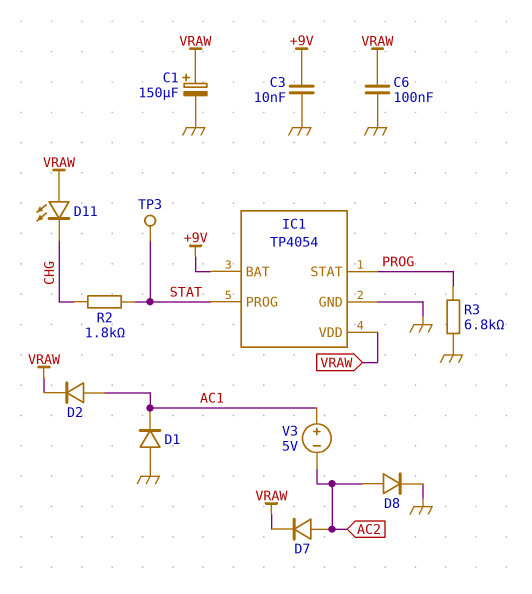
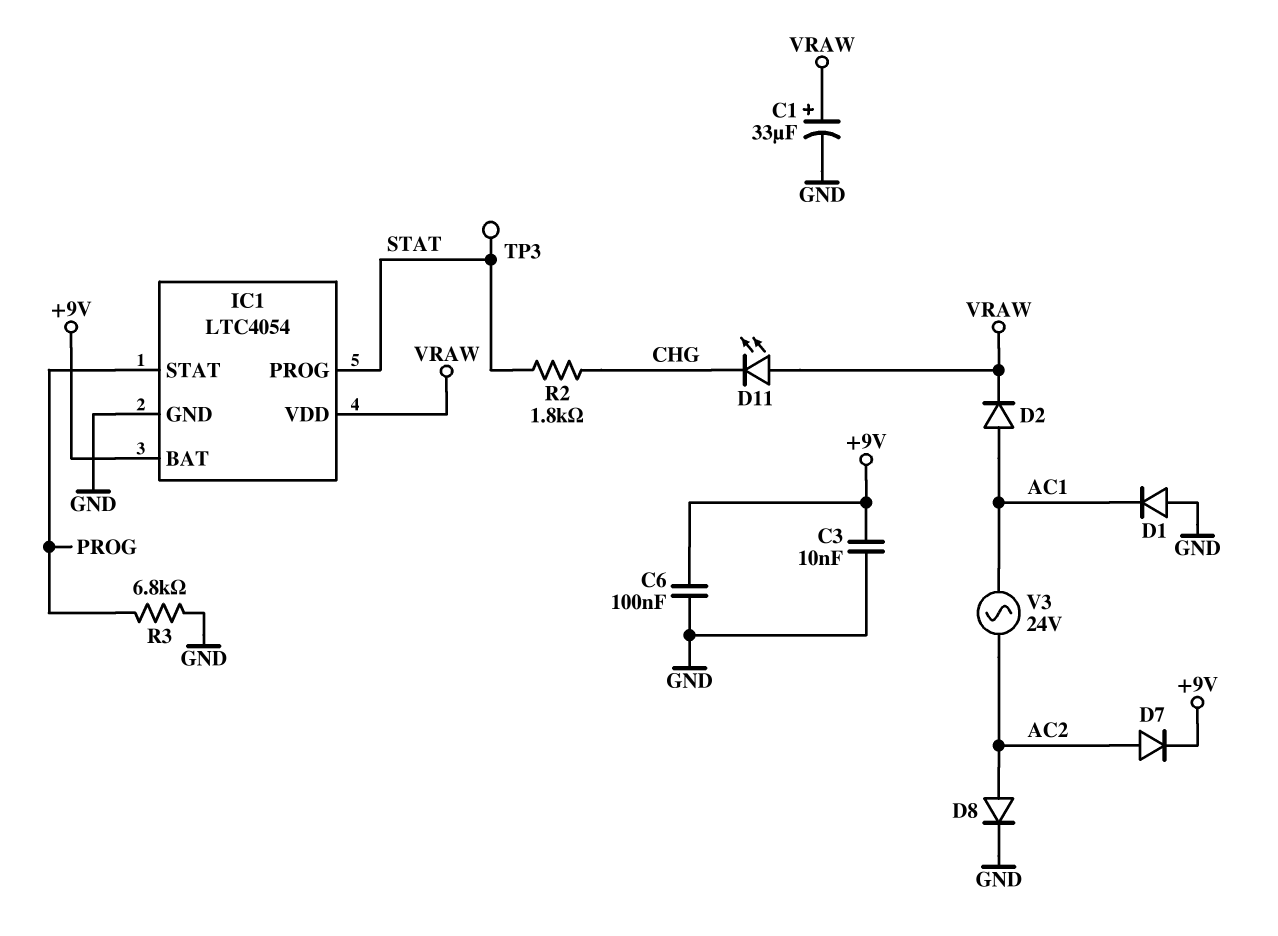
C1: 150uF (plus VRAW, minus GND) -> 33uF (plus VRAW, minus GND)
C6: 100nF (GND, VRAW) -> 100nF (+9V, GND)
D7: diode (A AC2, K VRAW) -> diode (A AC2, K +9V)
IC1: TP4054 -> LTC4054
V3: 5V (plus AC1, minus AC2) -> AC 24V (AC1, AC2)

